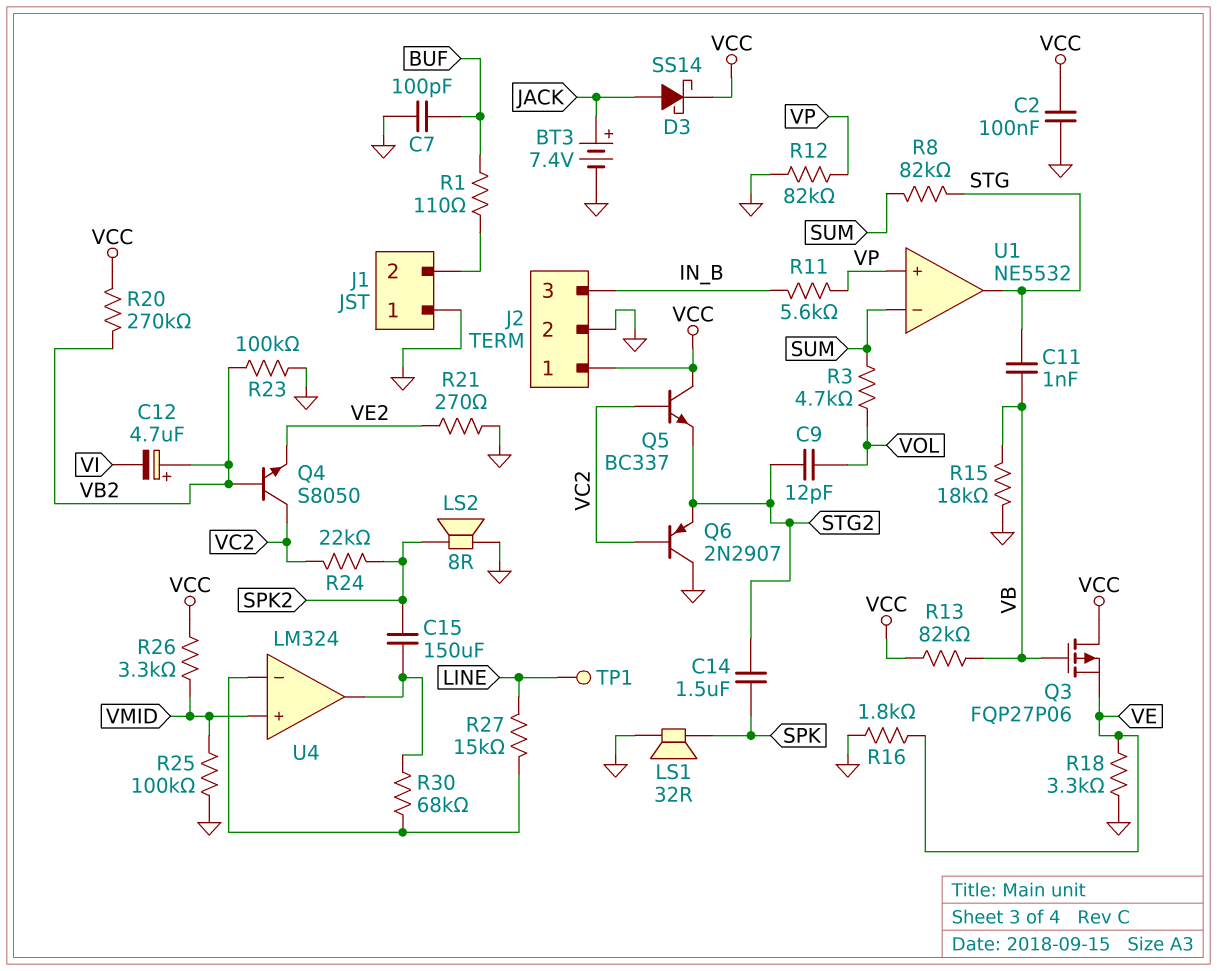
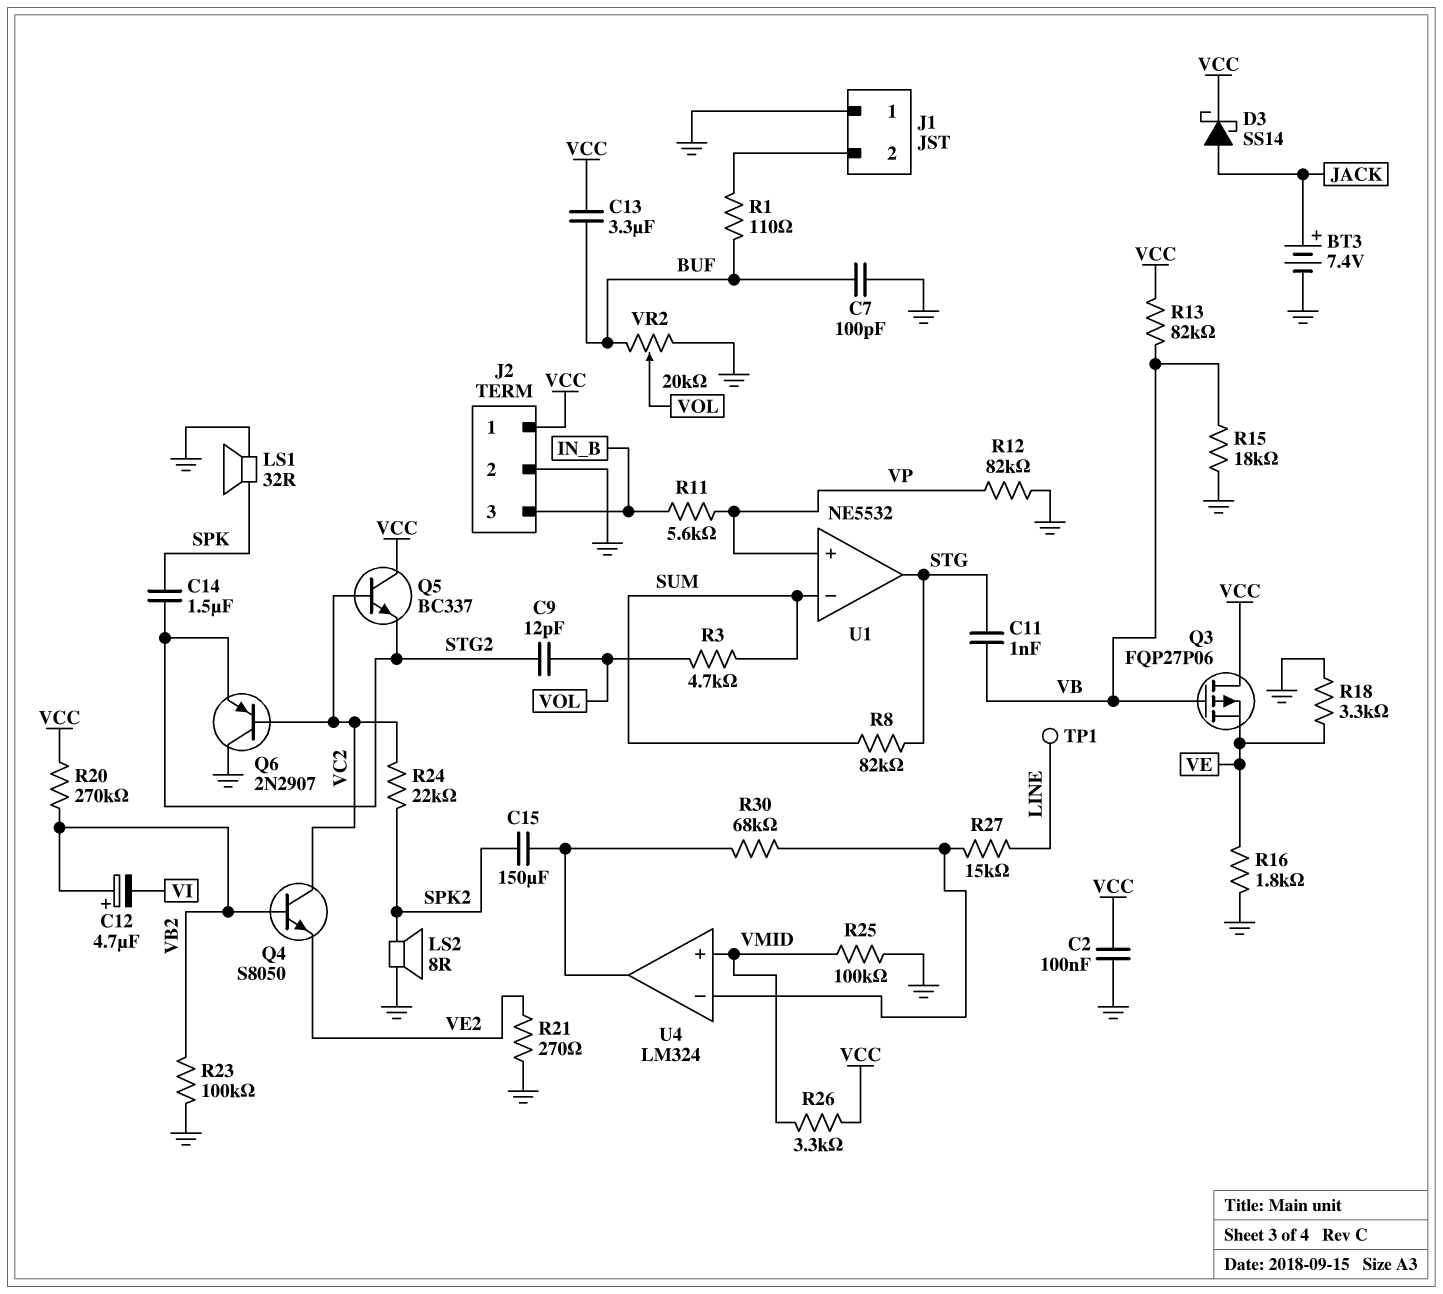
C13: none -> 3.3uF (BUF, VCC)
VR2: none -> 20k (BUF, GND, wiper VOL)

